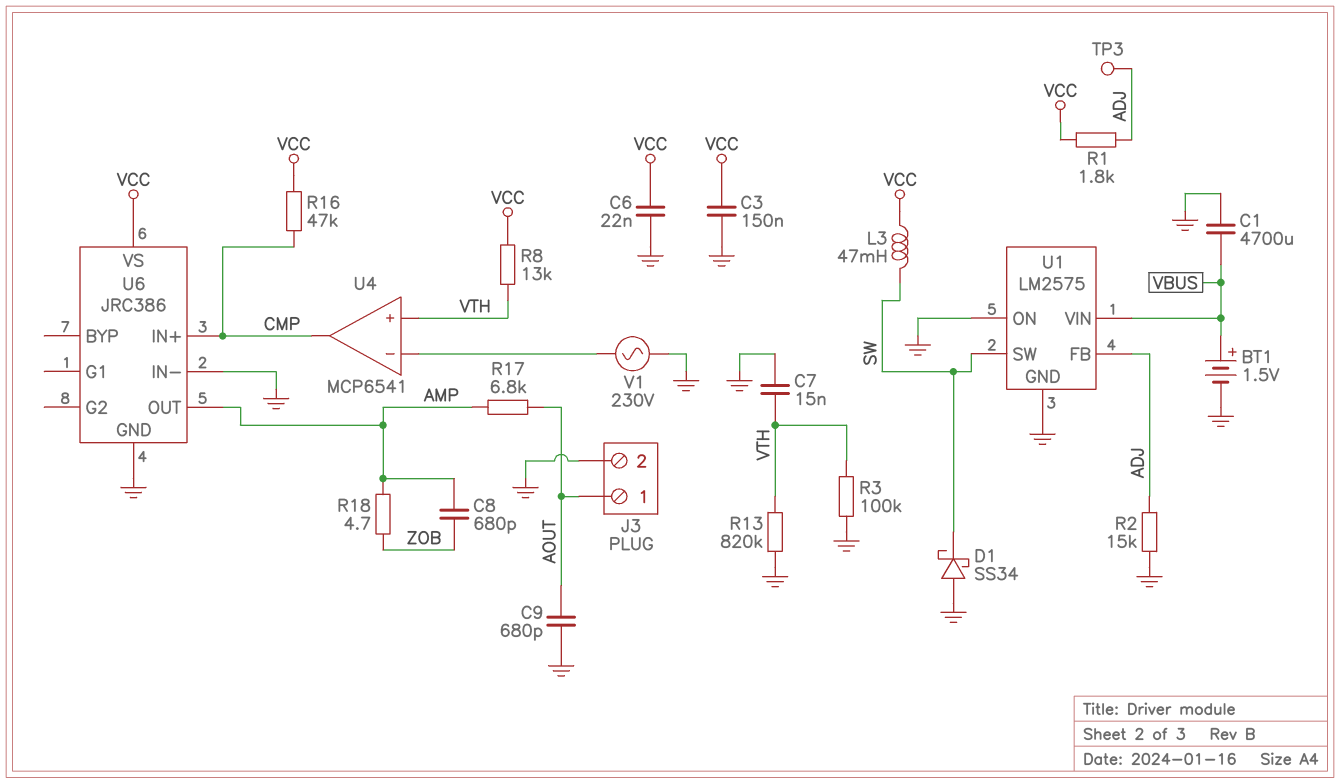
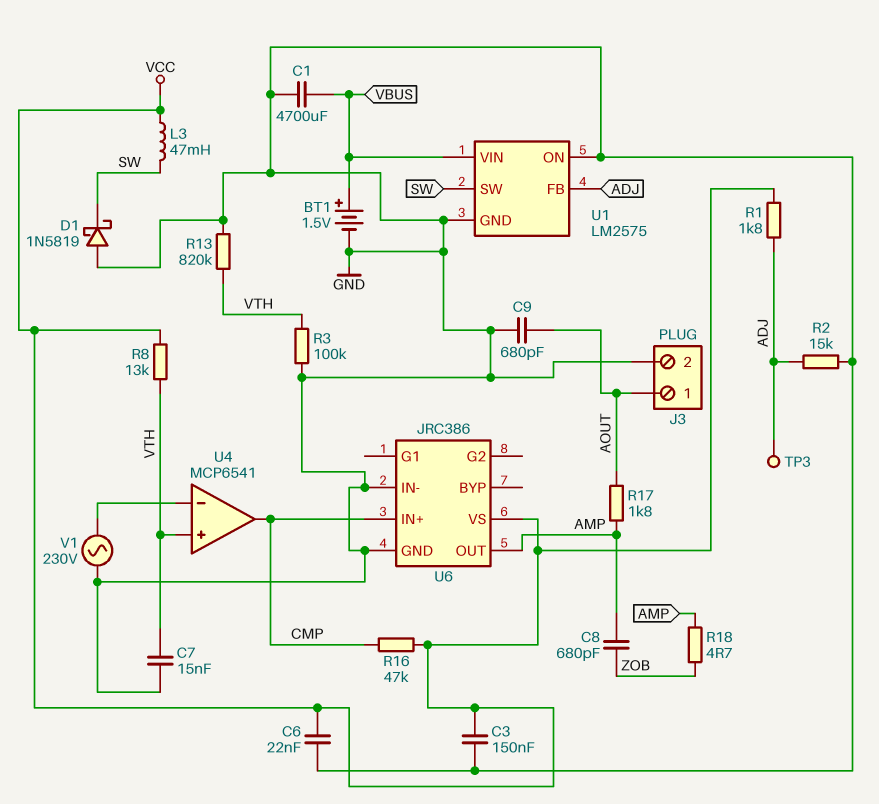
D1: schottky SS34 (A GND, K SW) -> schottky 1N5819 (A GND, K SW)
R17: 6.8k (AMP, AOUT) -> 1.8k (AMP, AOUT)

